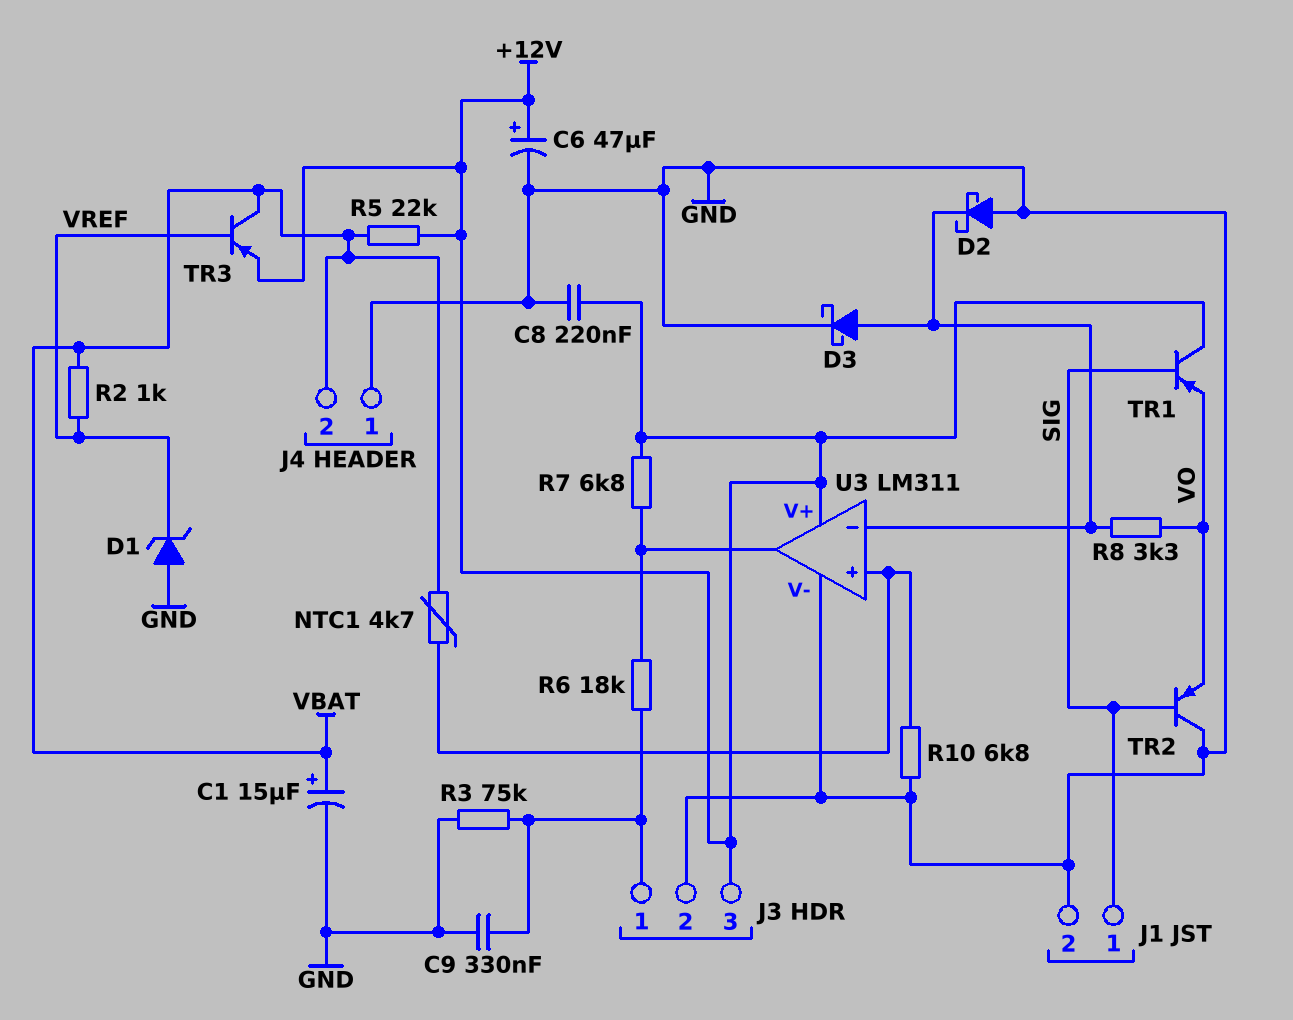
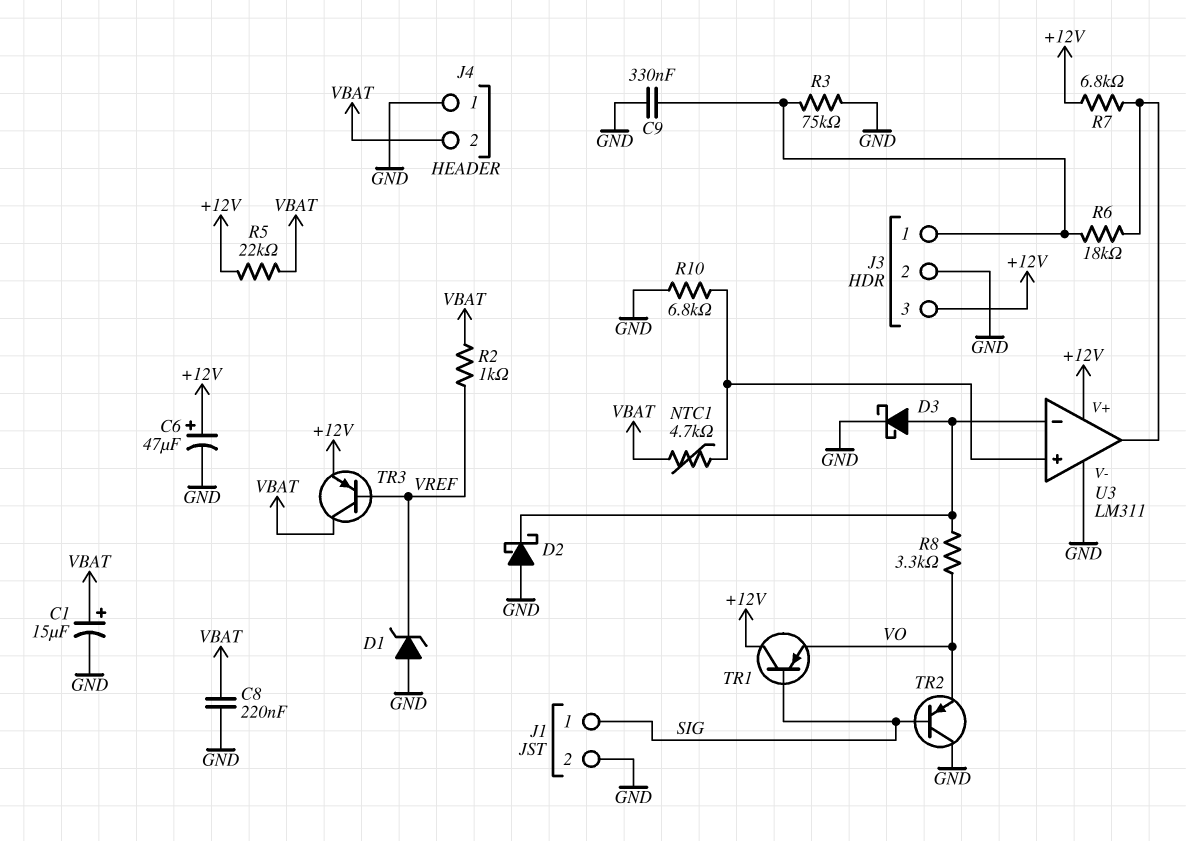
C8: 220nF (+12V, GND) -> 220nF (GND, VBAT)

